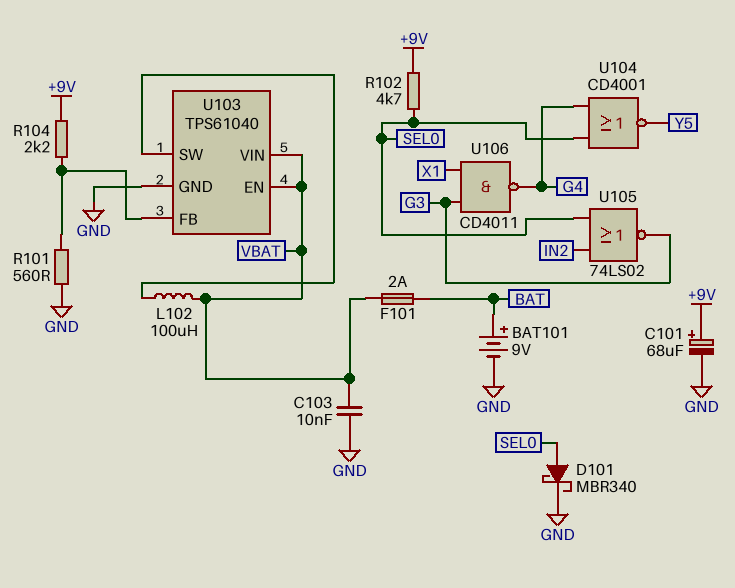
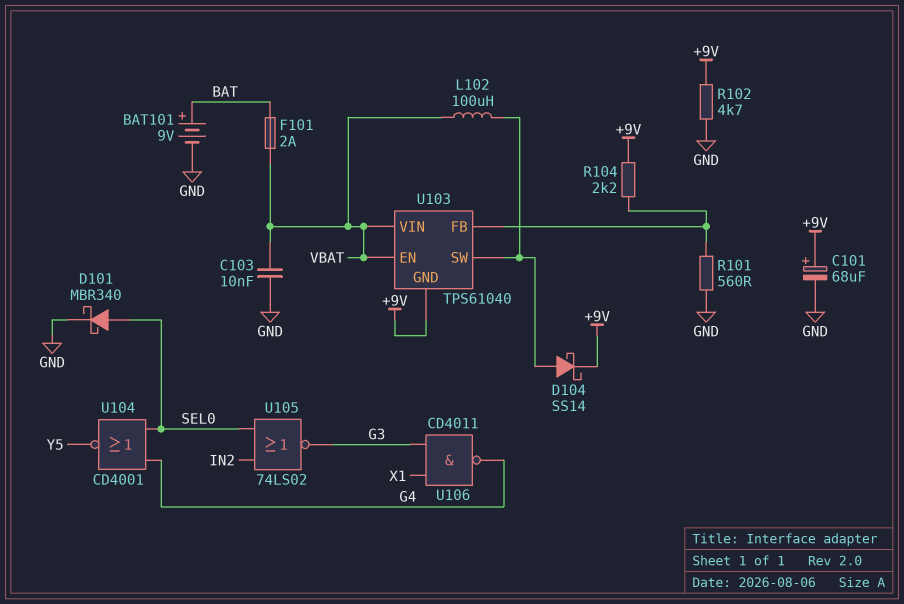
D104: none -> schottky SS14 (A U103/SW, K +9V)
R102: 4.7k (+9V, SEL0) -> 4.7k (+9V, GND)
U103 pin GND: GND -> +9V

